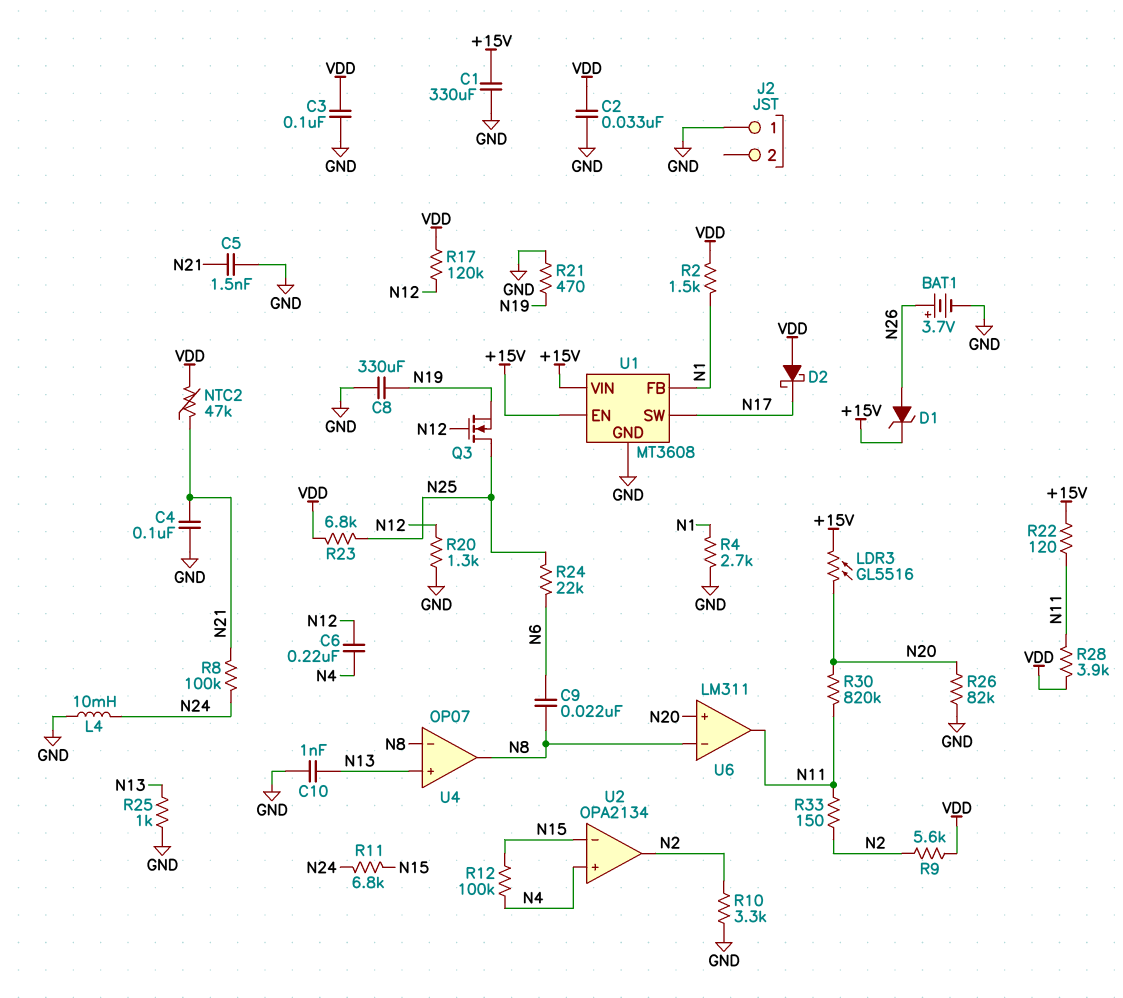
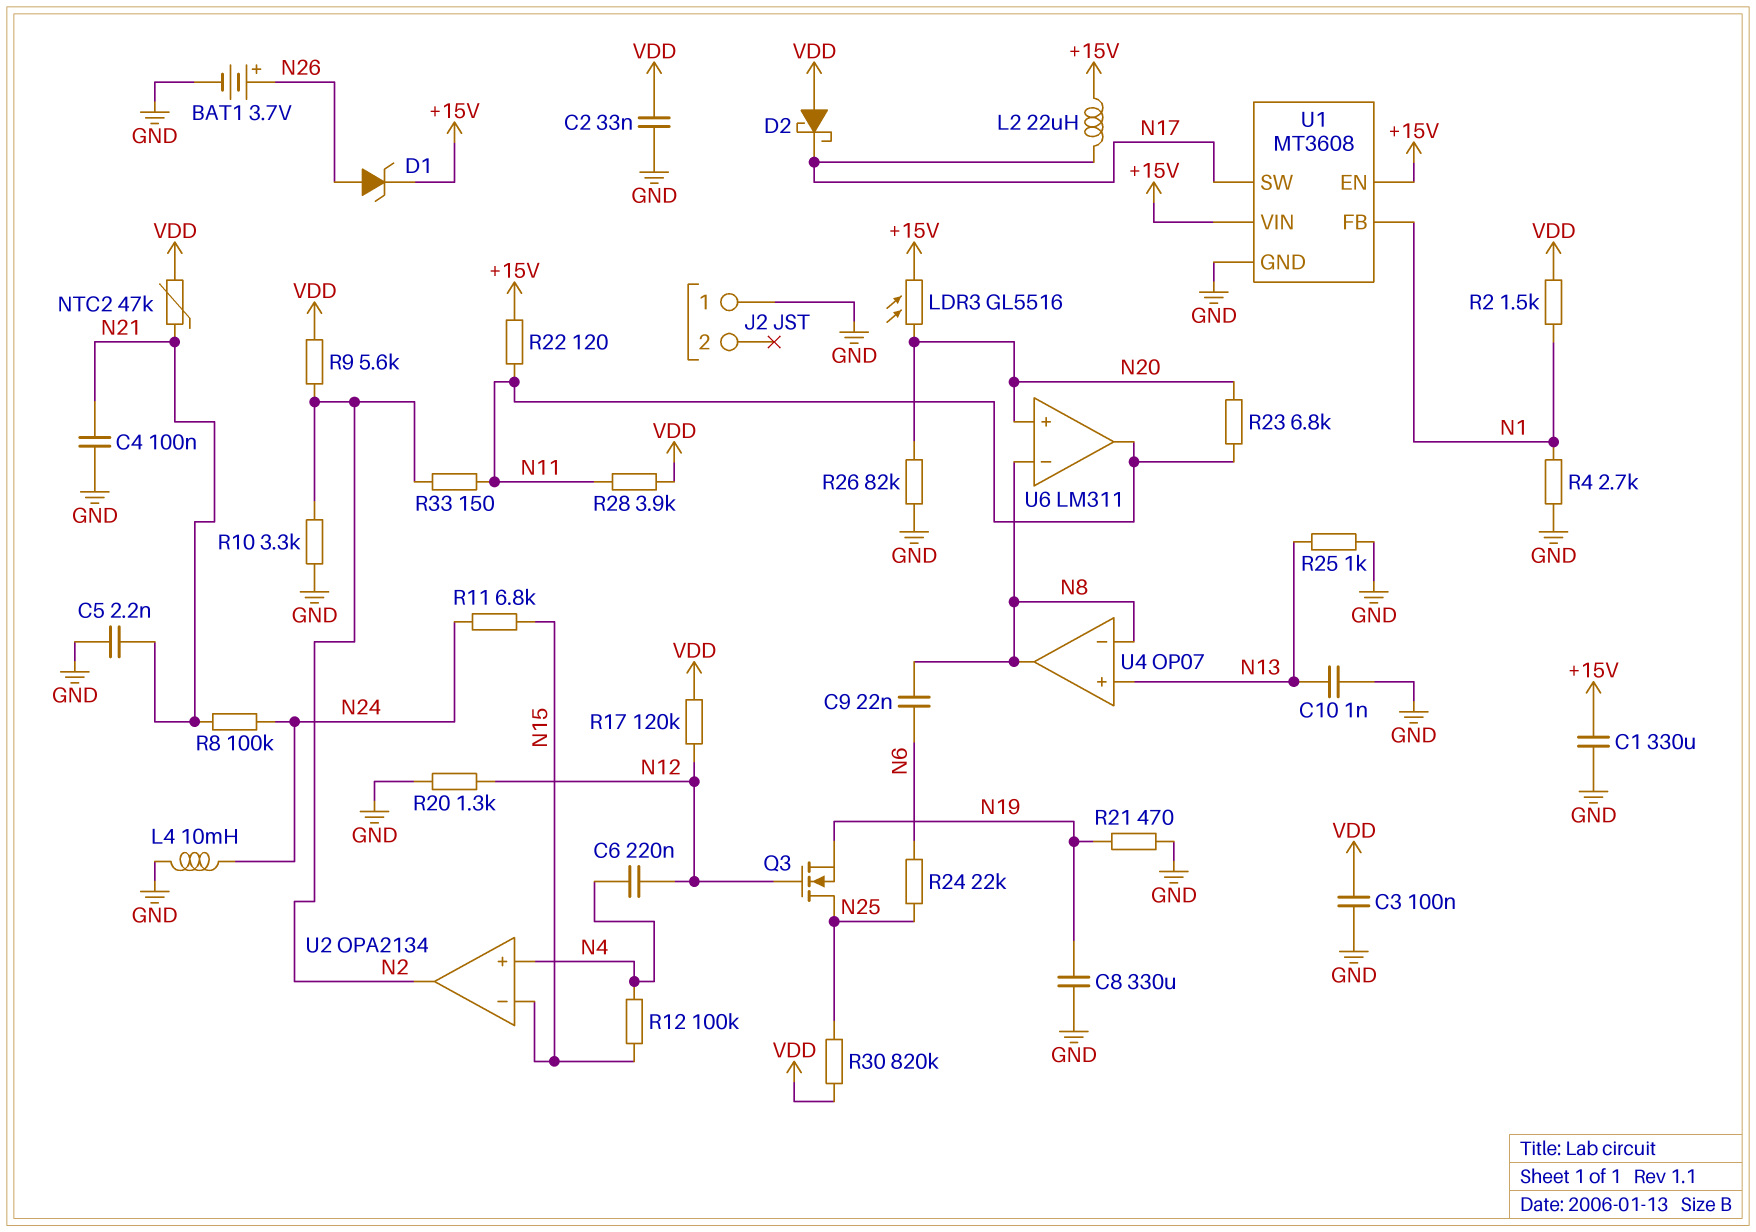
C5: 1.5nF (GND, N21) -> 2.2nF (GND, N21)
L2: none -> 22uH (+15V, N17)
R23: 6.8k (N25, VDD) -> 6.8k (N11, N20)
R30: 820k (N11, N20) -> 820k (N25, VDD)

